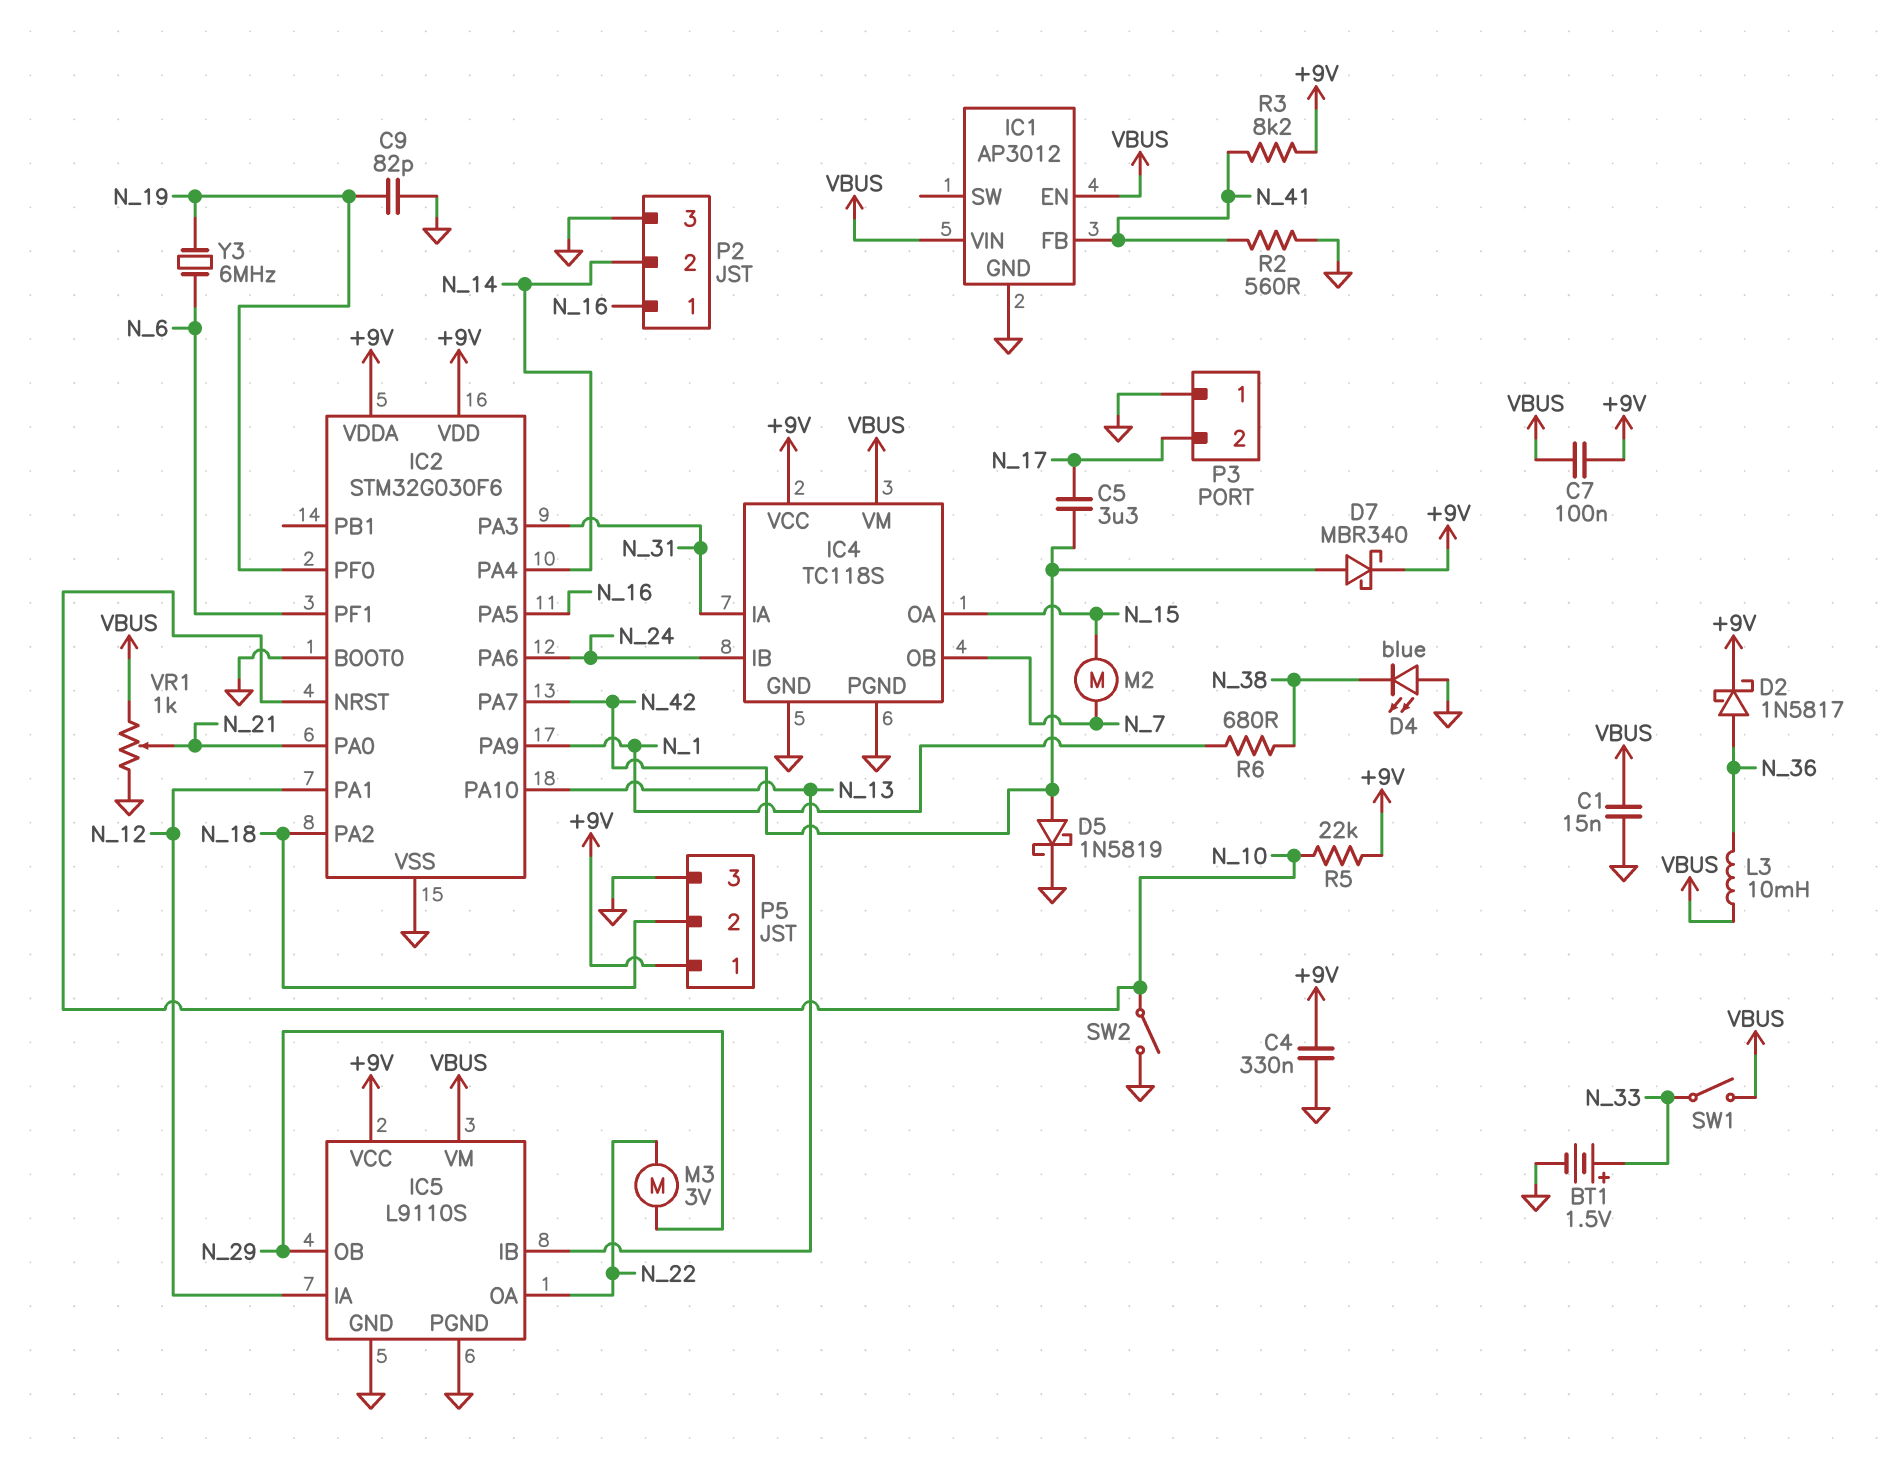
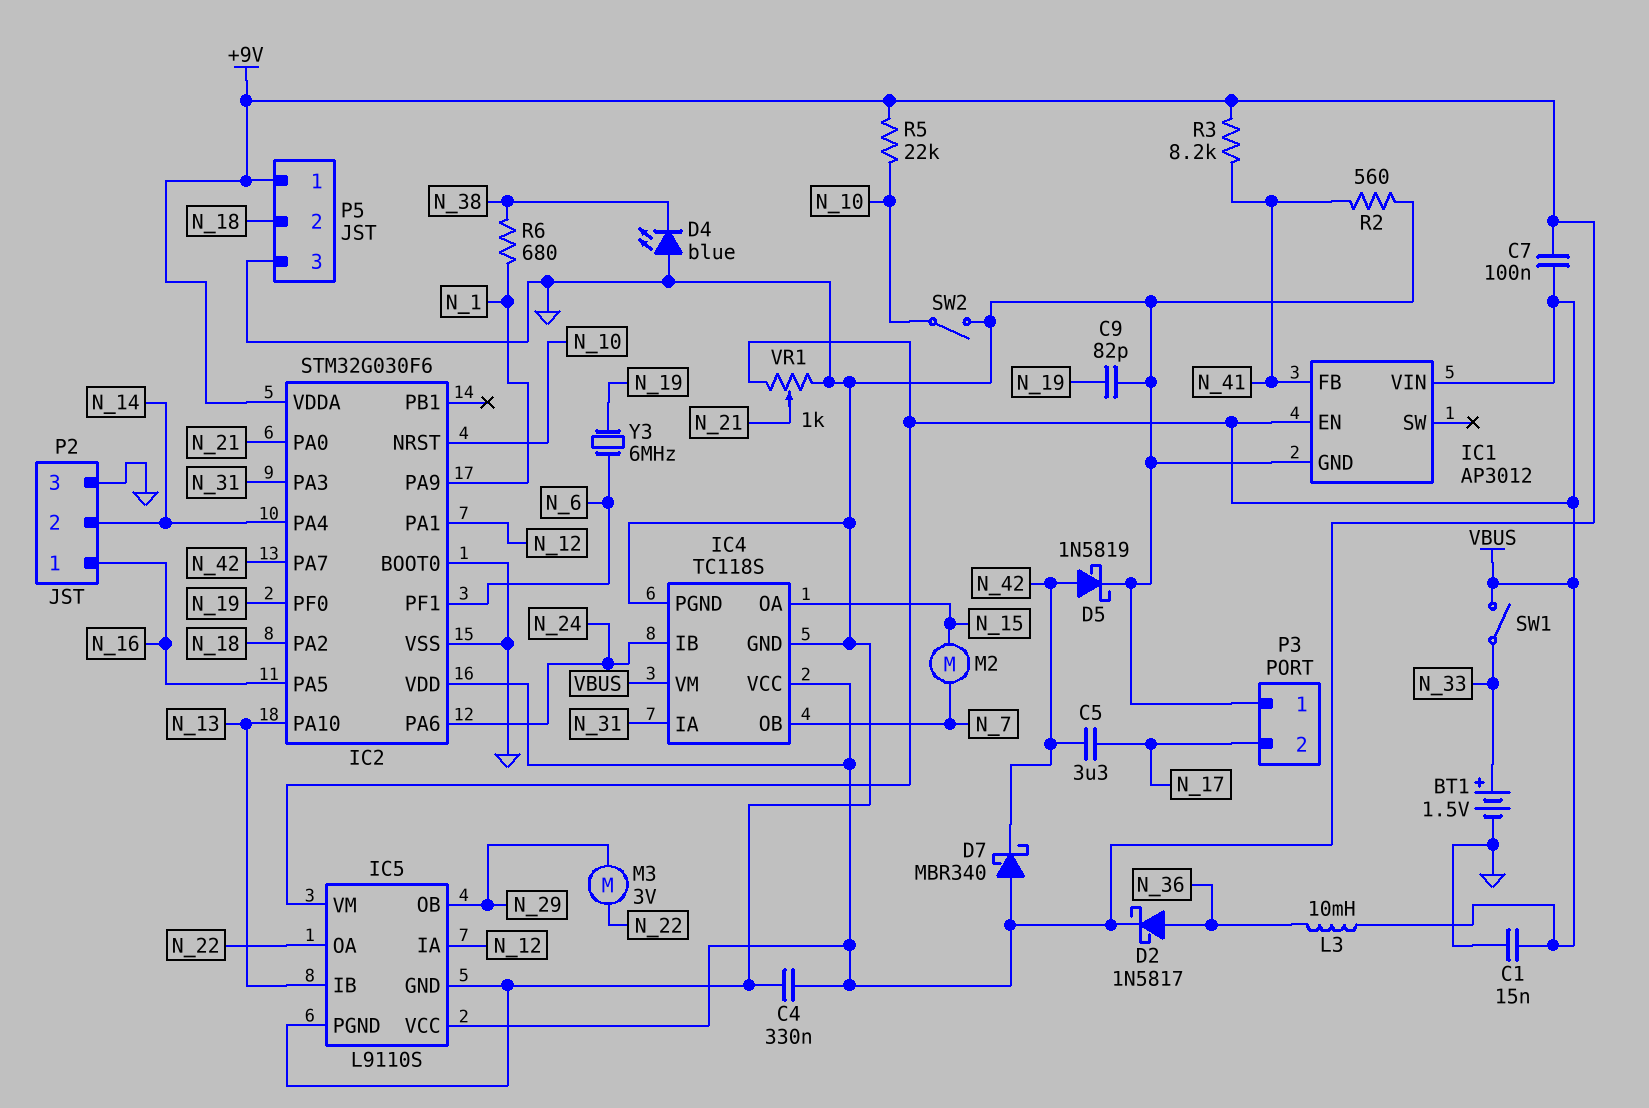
D7: schottky MBR340 (A N_42, K +9V) -> schottky MBR340 (A +9V, K N_42)

